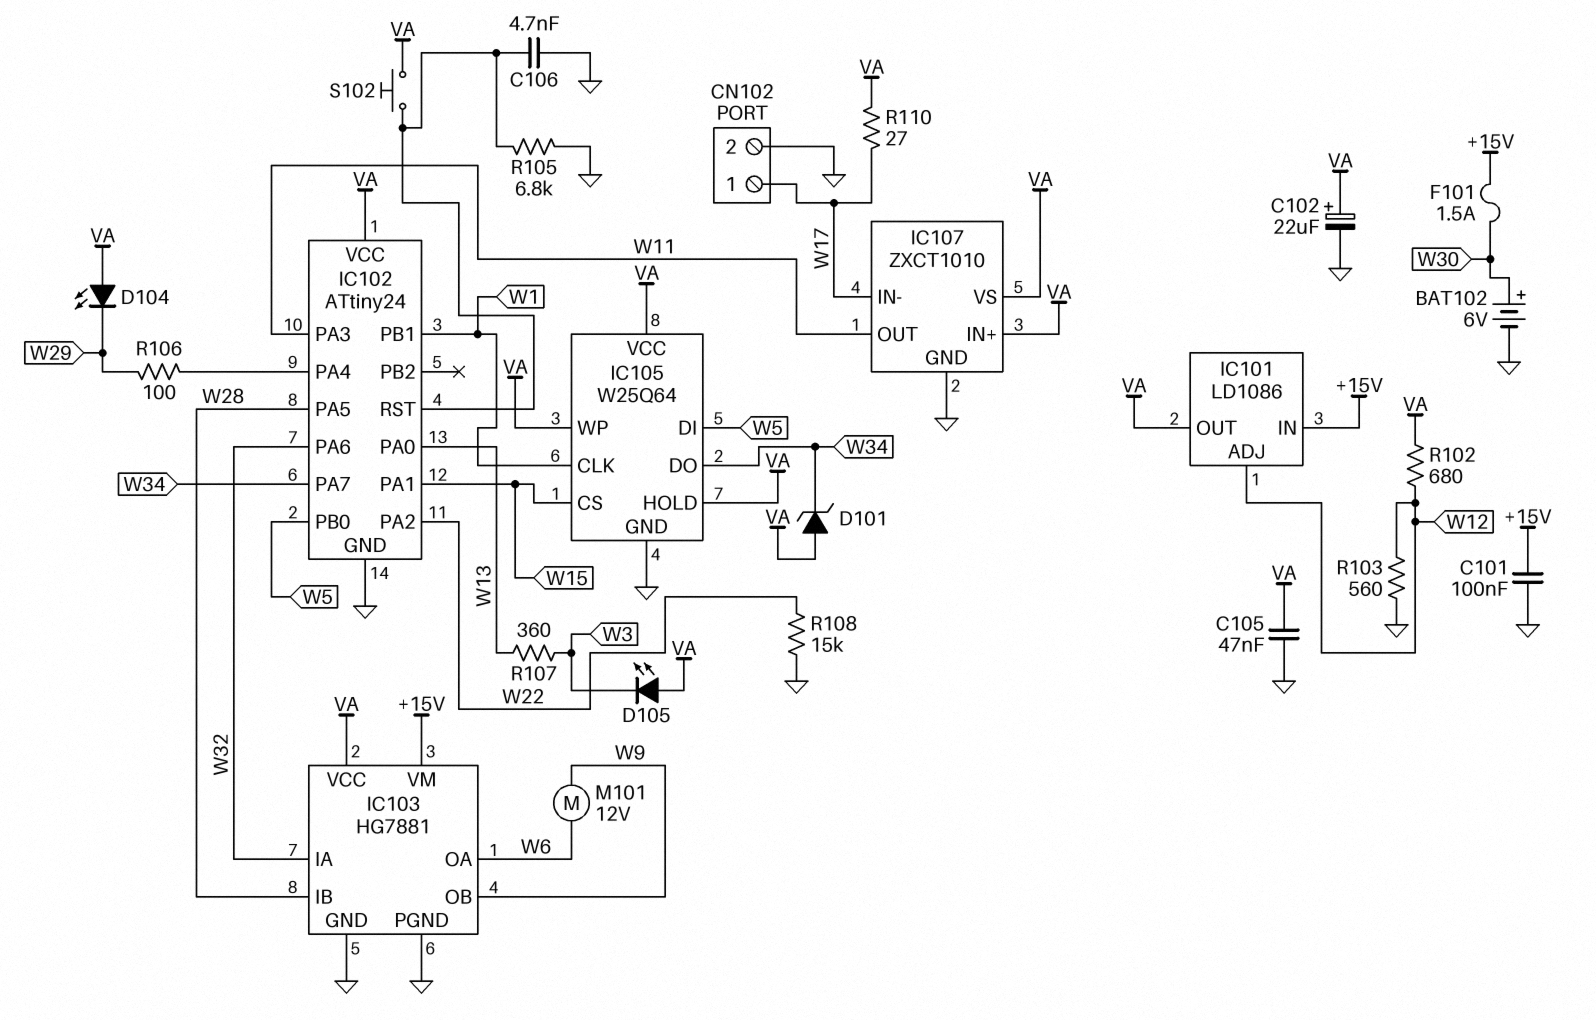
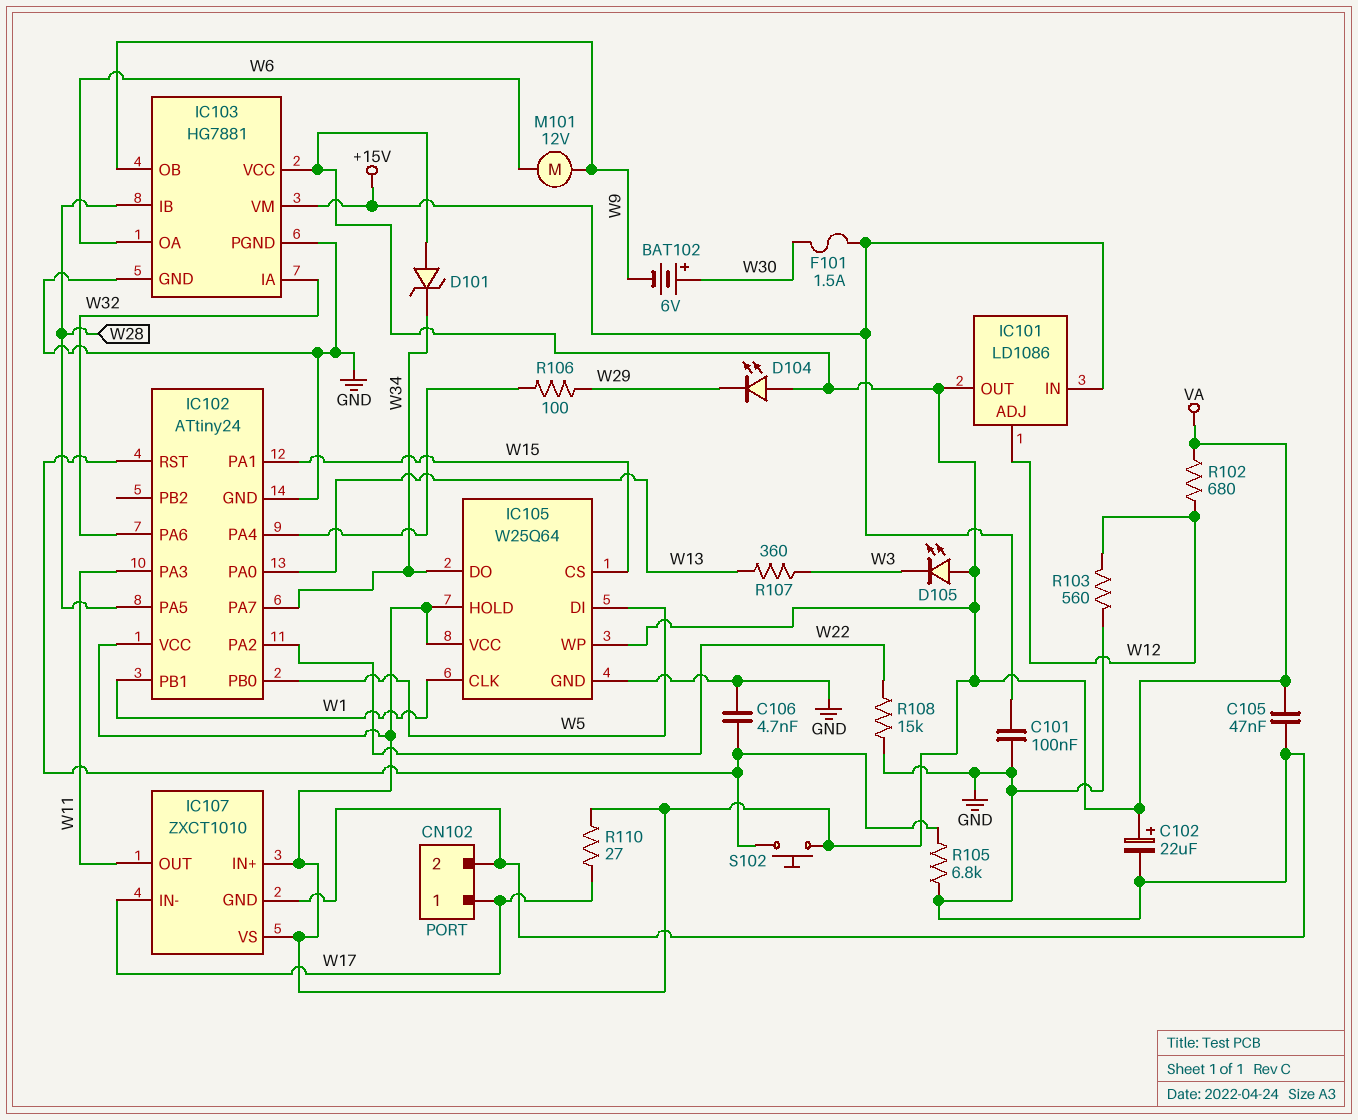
BAT102: 6V (plus W30, minus GND) -> 6V (plus W30, minus W9)

